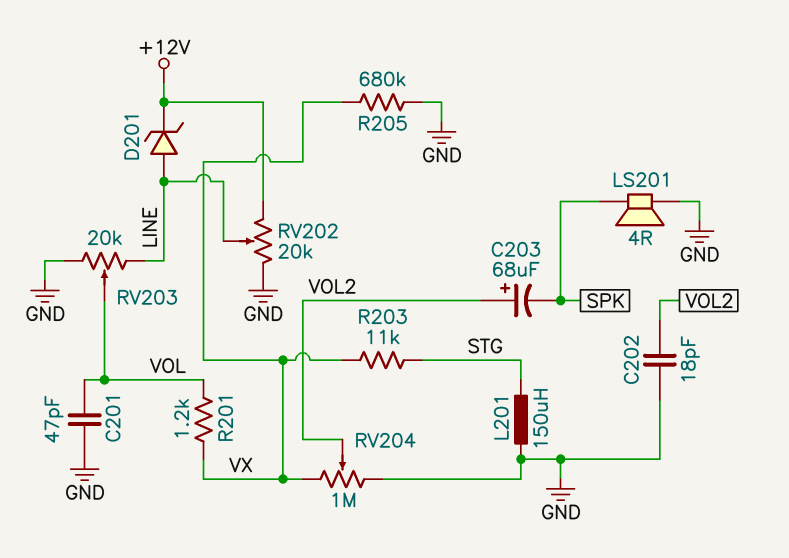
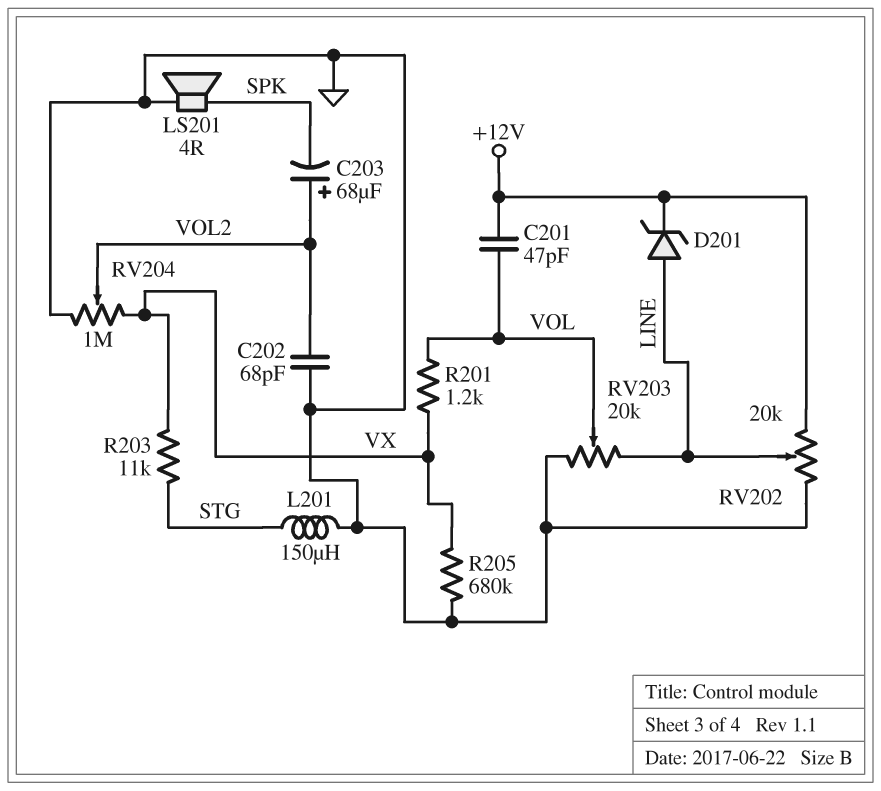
C201: 47pF (GND, VOL) -> 47pF (+12V, VOL)
C202: 18pF (GND, VOL2) -> 68pF (GND, VOL2)

